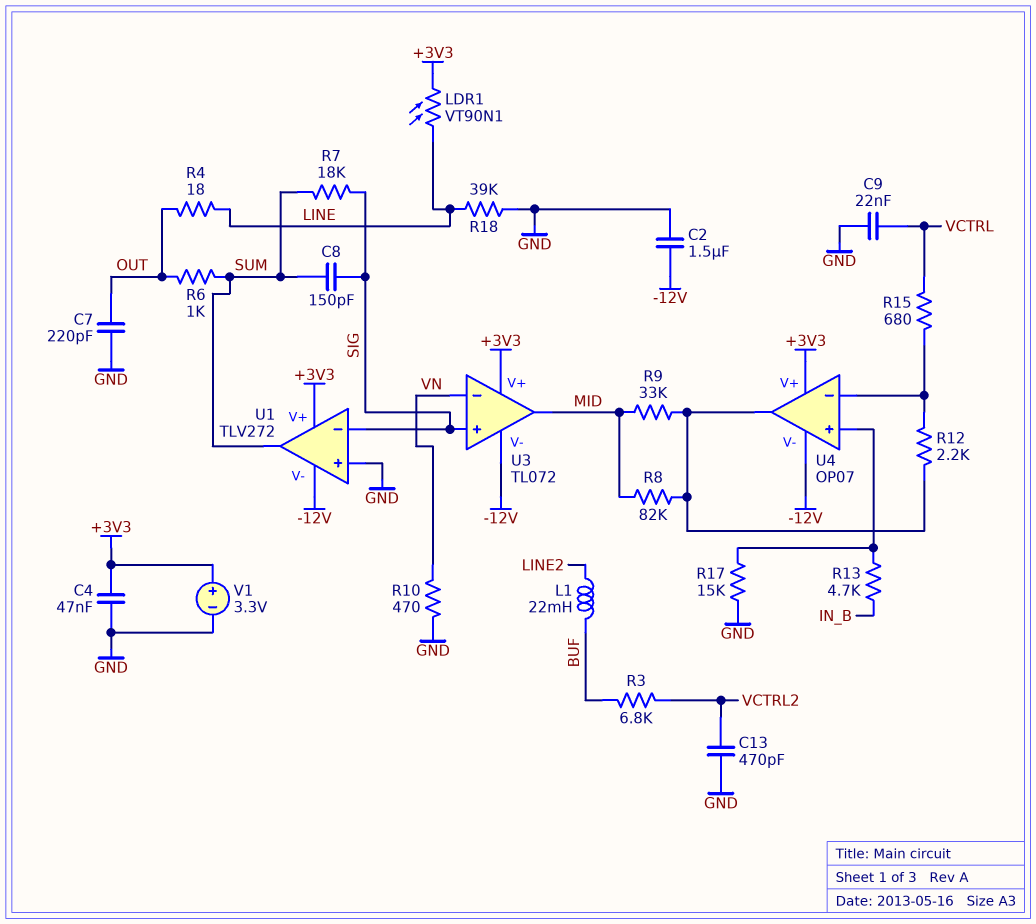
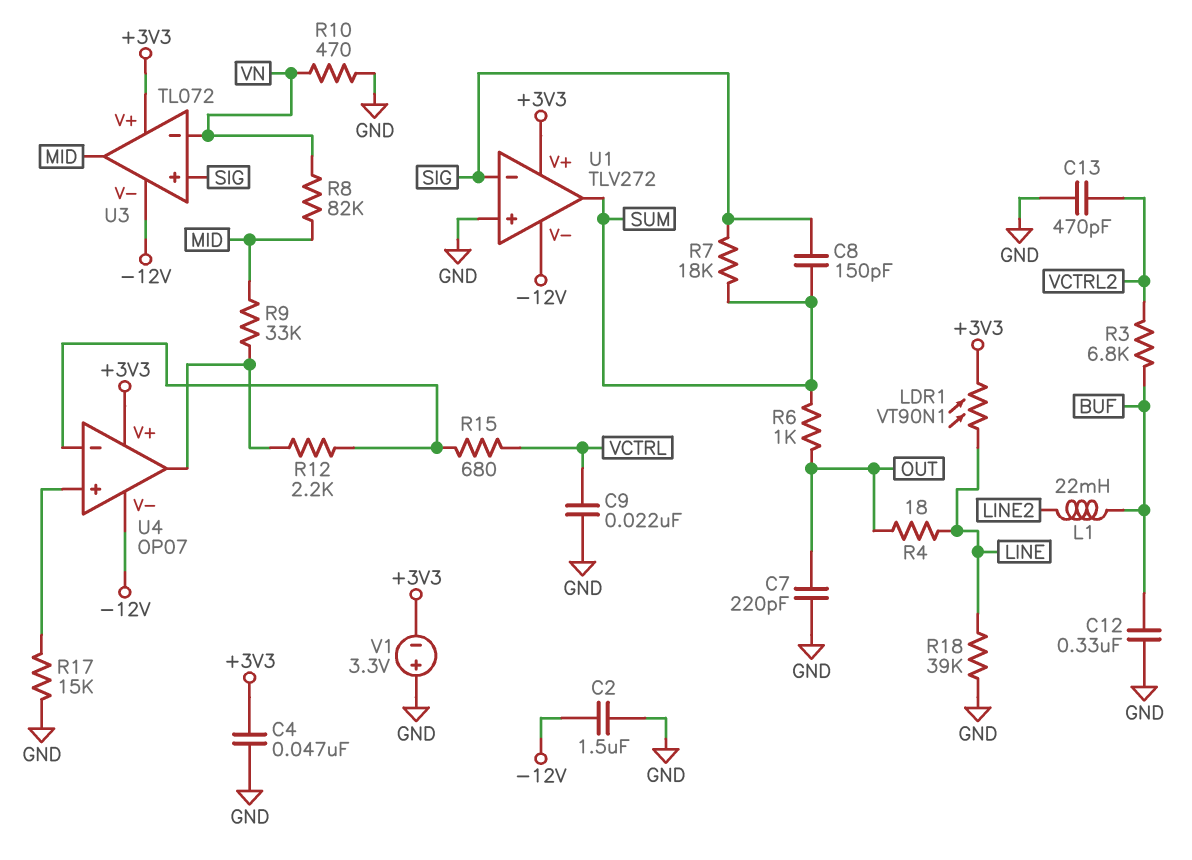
C12: none -> 330nF (BUF, GND)
R8: 82k (MID, U4/out) -> 82k (MID, VN)
R13: 4.7k (IN_B, U4/in+) -> none
V1: 3.3V (plus +3V3, minus GND) -> 3.3V (plus GND, minus +3V3)

